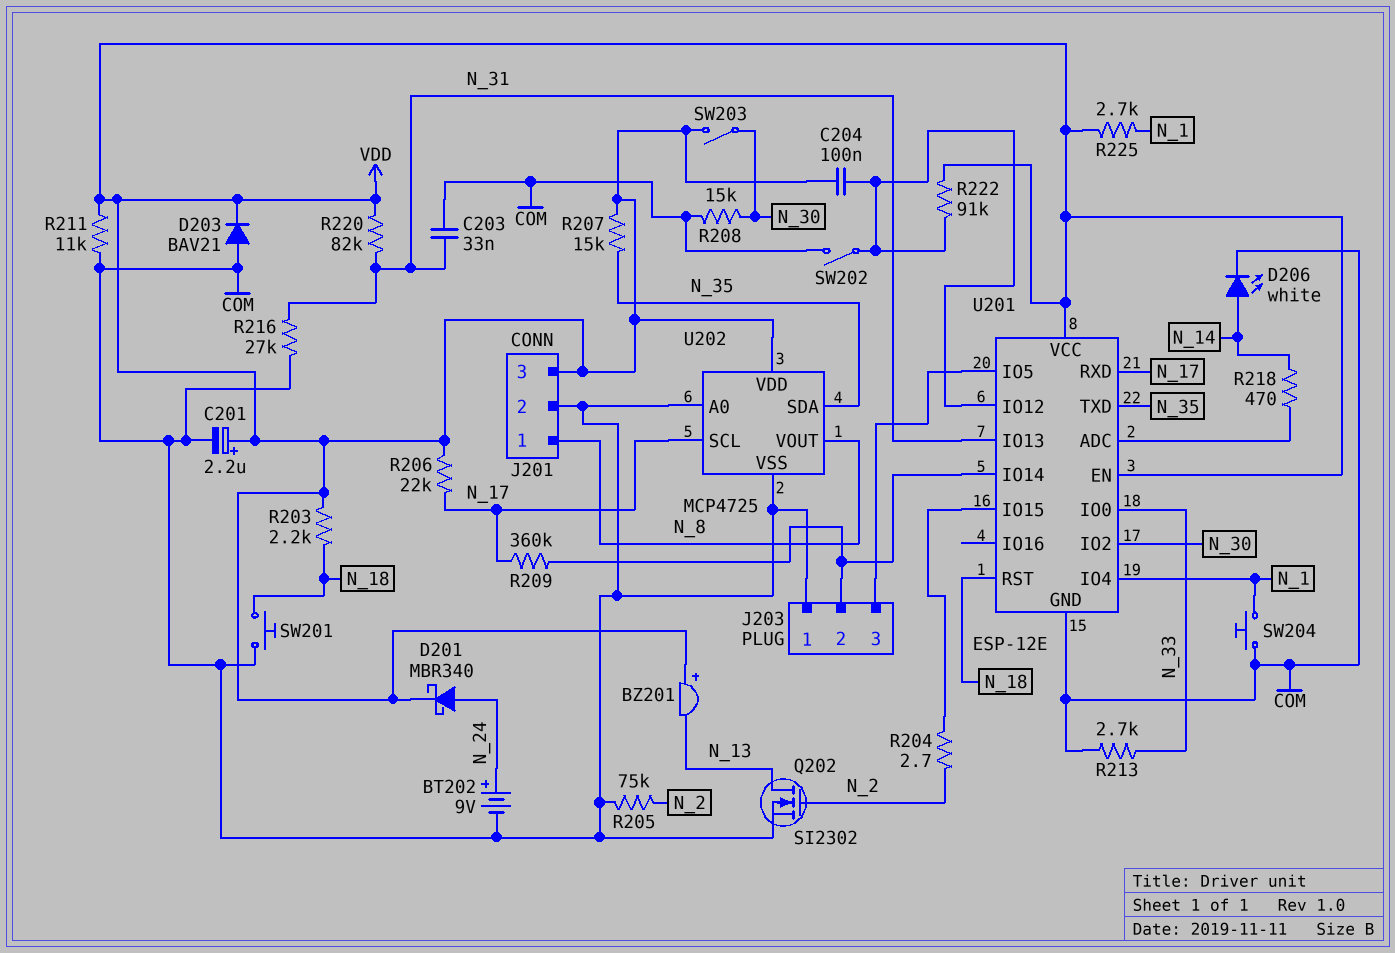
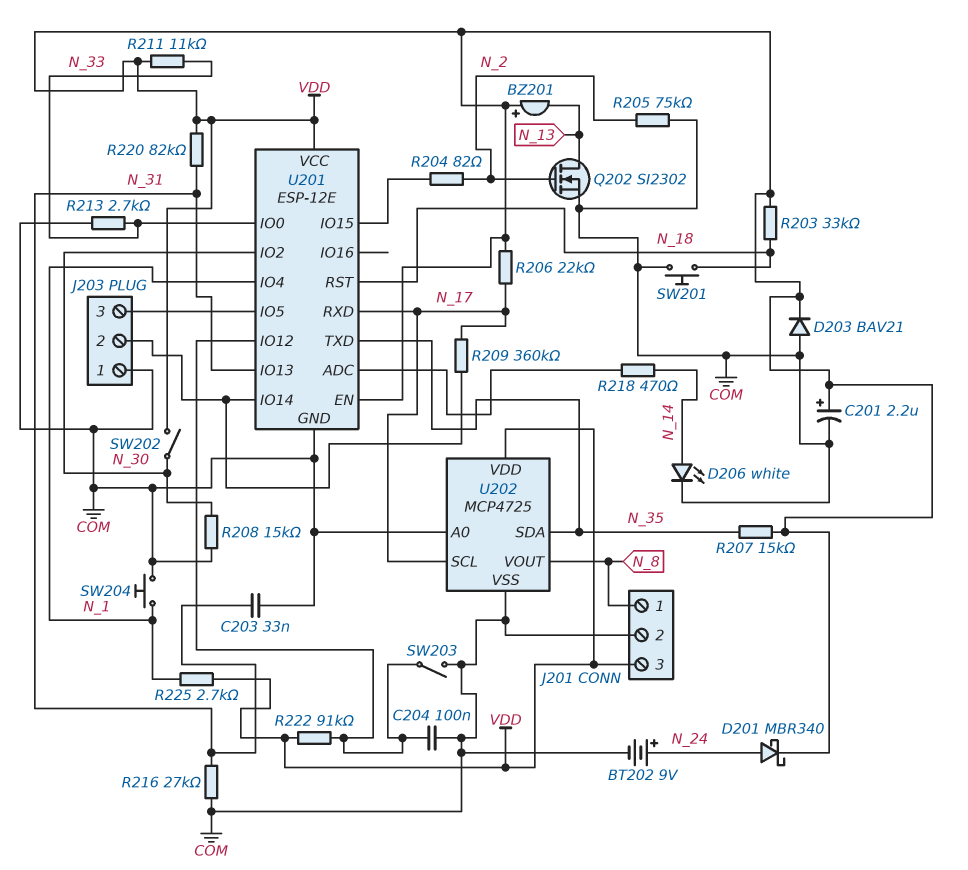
C204: 100nF (U201/IO12, VDD) -> 100nF (COM, U201/IO12)
R203: 2.2k (N_18, VDD) -> 33k (N_18, VDD)
R204: 2.7 (N_2, U201/IO15) -> 82 (N_2, U201/IO15)
R211: 11k (COM, VDD) -> 11k (N_33, VDD)
SW202: switch (COM, U201/IO12) -> switch (N_30, VDD)
SW203: switch (N_30, VDD) -> switch (COM, U201/IO12)

